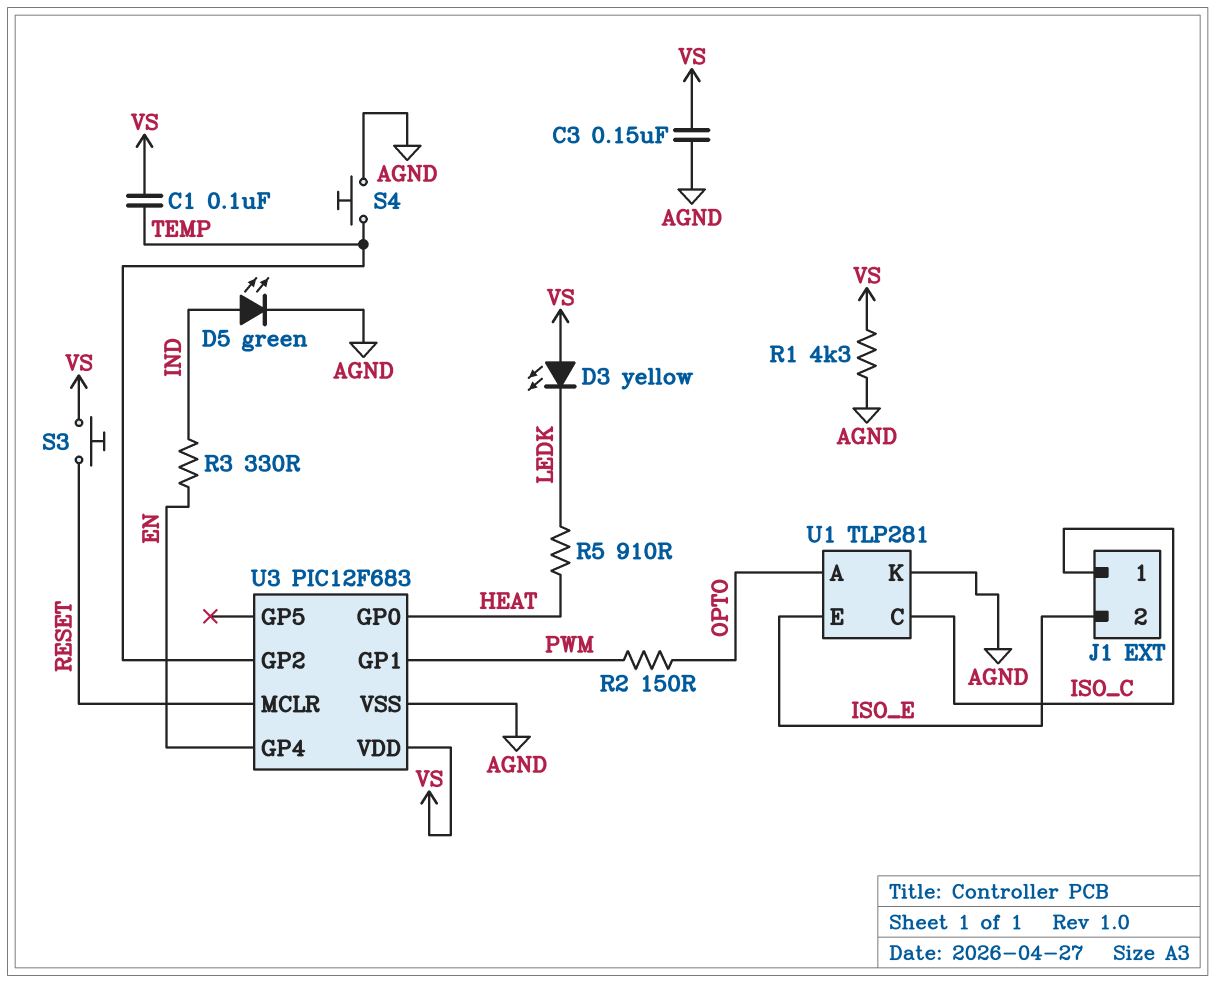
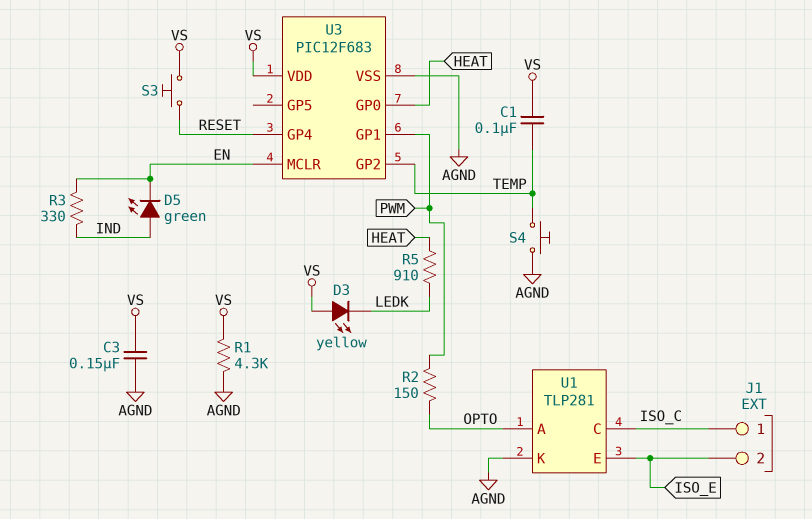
D5: LED green (A IND, K AGND) -> LED green (A IND, K EN)
U3 pin GP4: EN -> RESET
U3 pin MCLR: RESET -> EN

